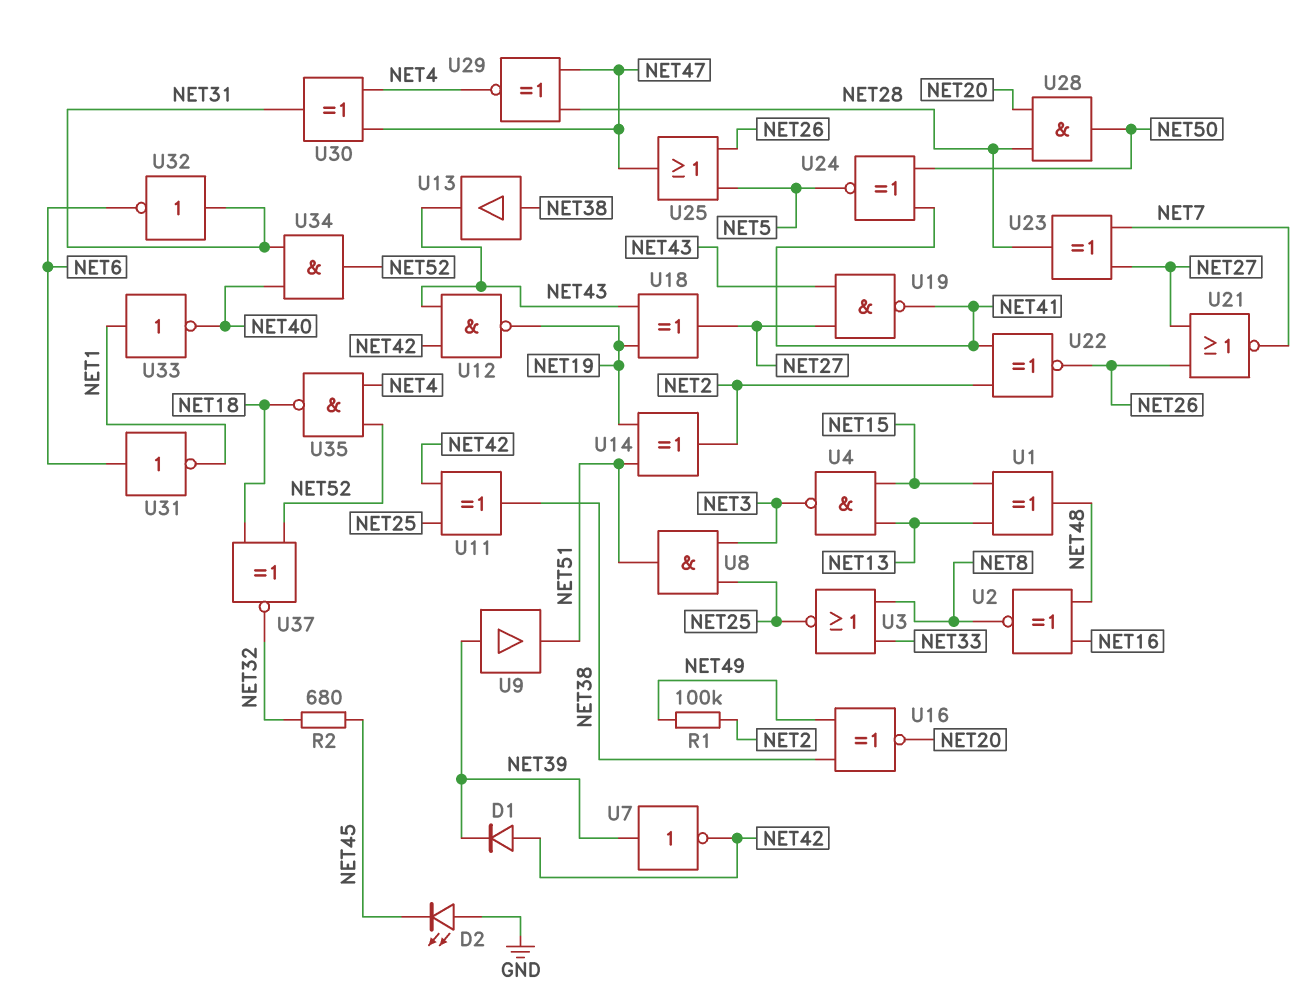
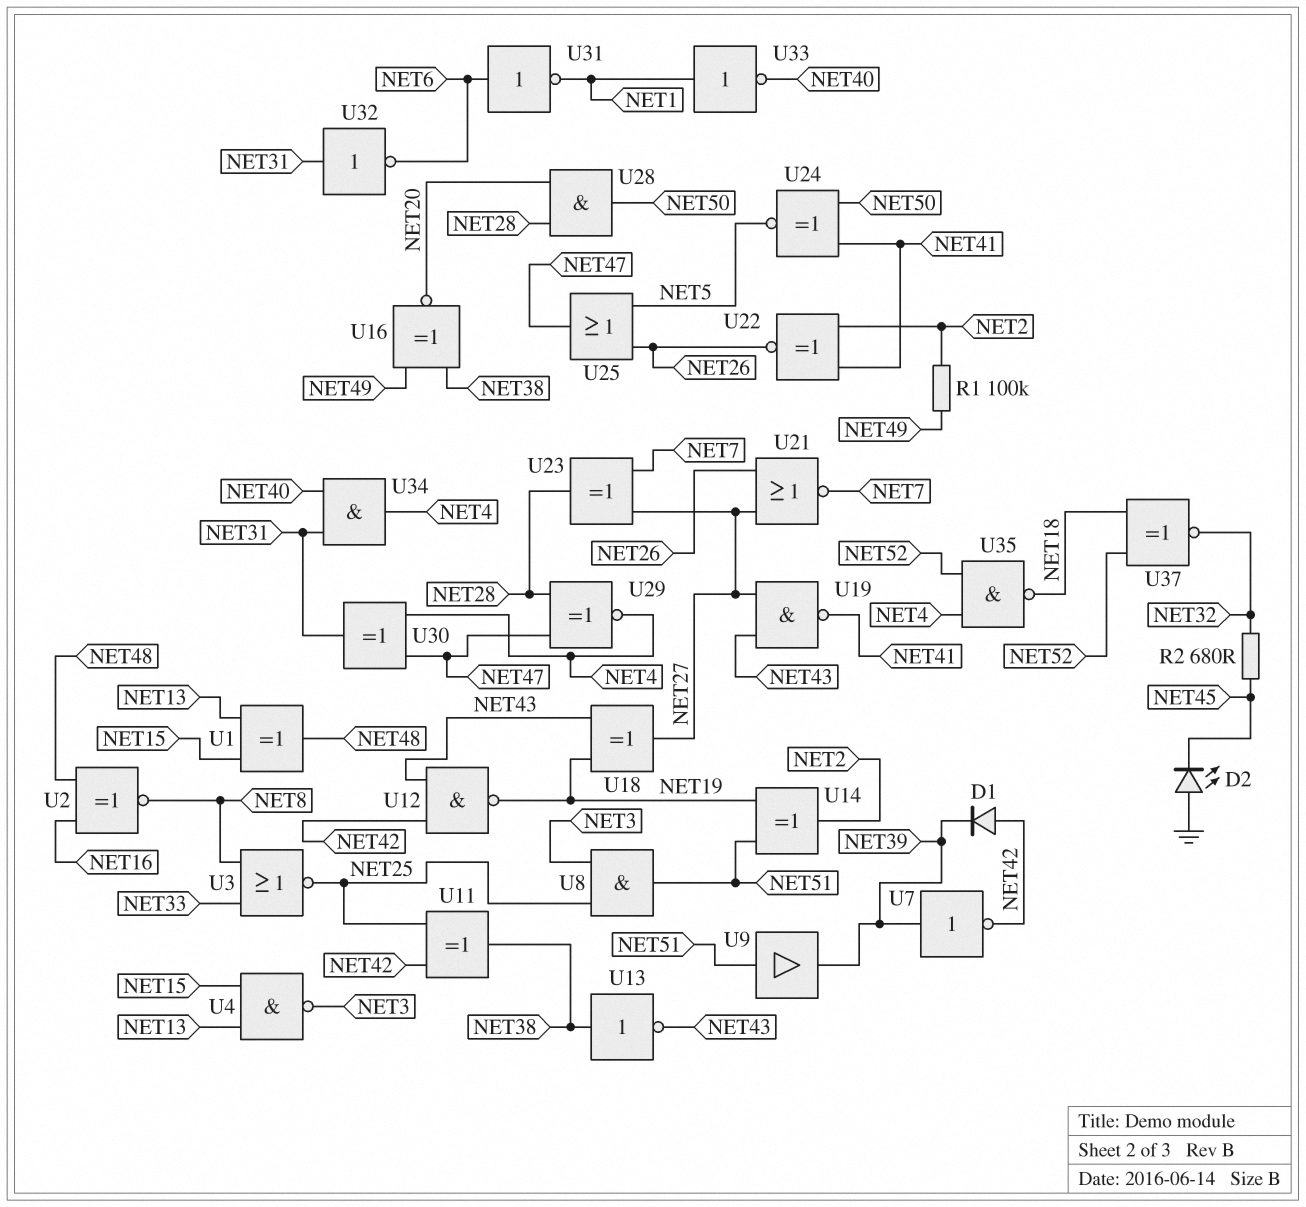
U9: buffer (in NET39, out NET51) -> buffer (in NET51, out NET39)
U13: buffer (in NET38, out NET43) -> NOT (in NET38, out NET43)
U34: AND (in NET31, in NET40, out NET52) -> AND (in NET31, in NET40, out NET4)

